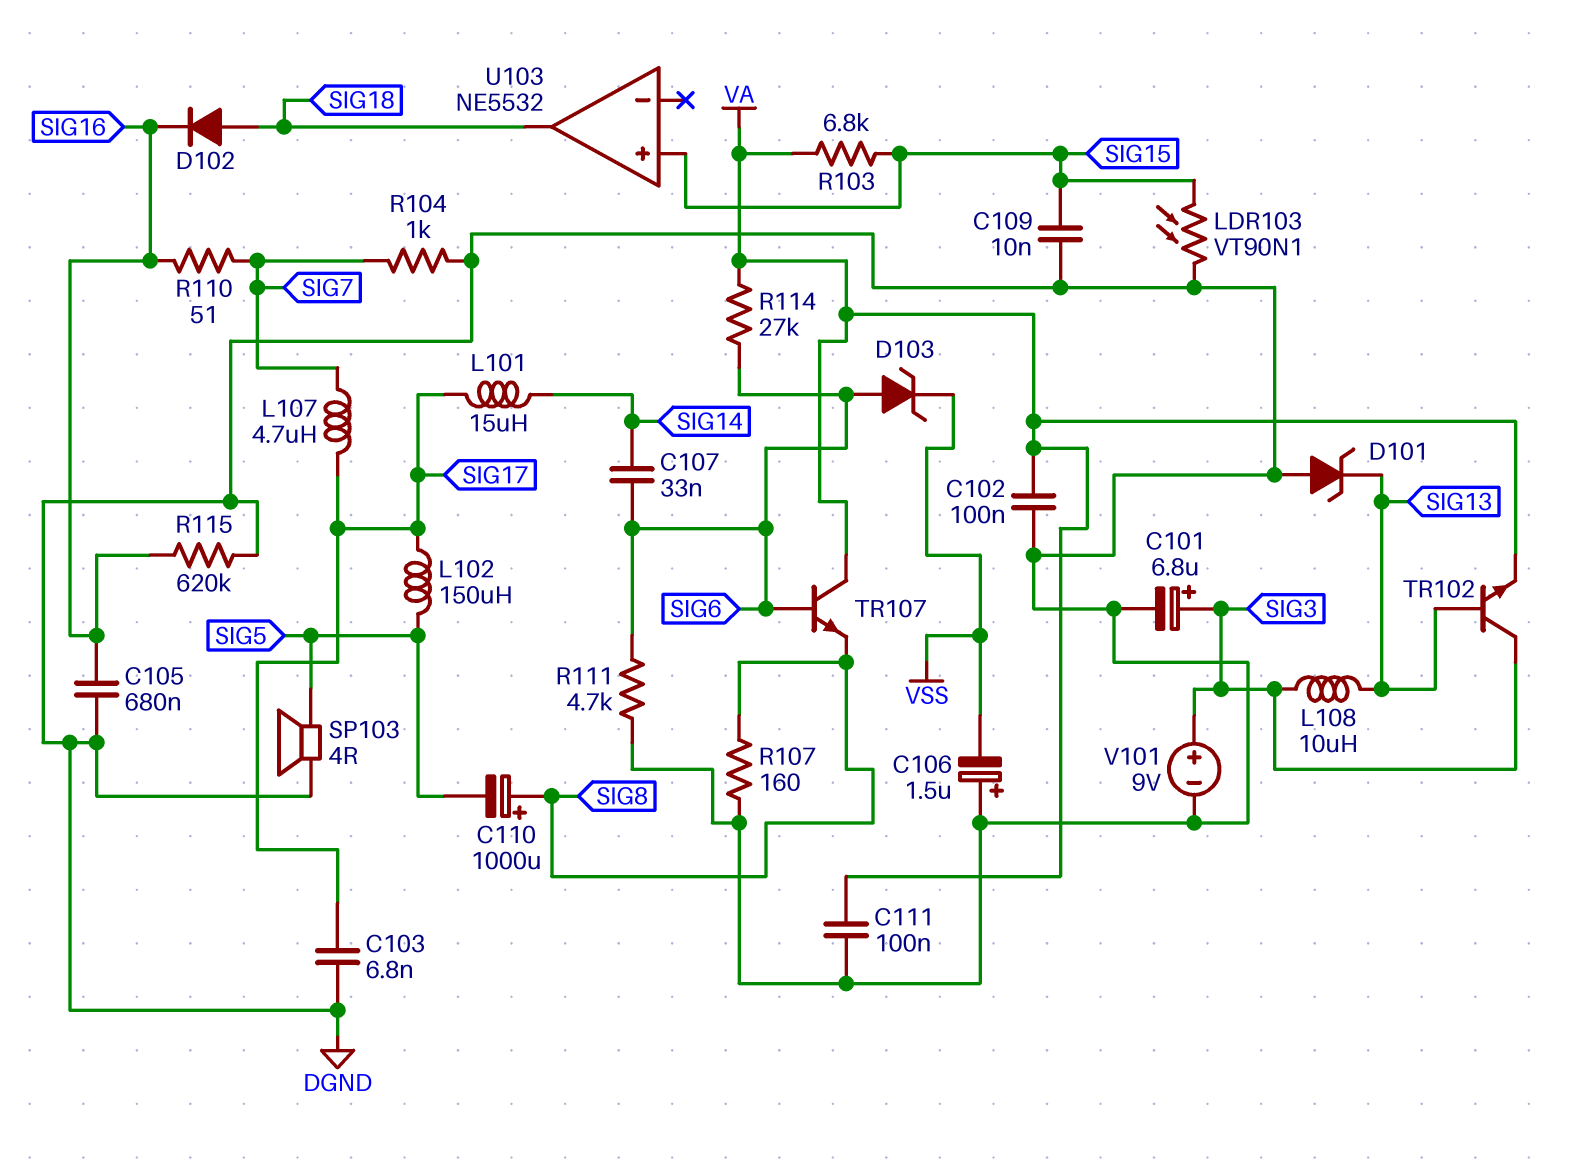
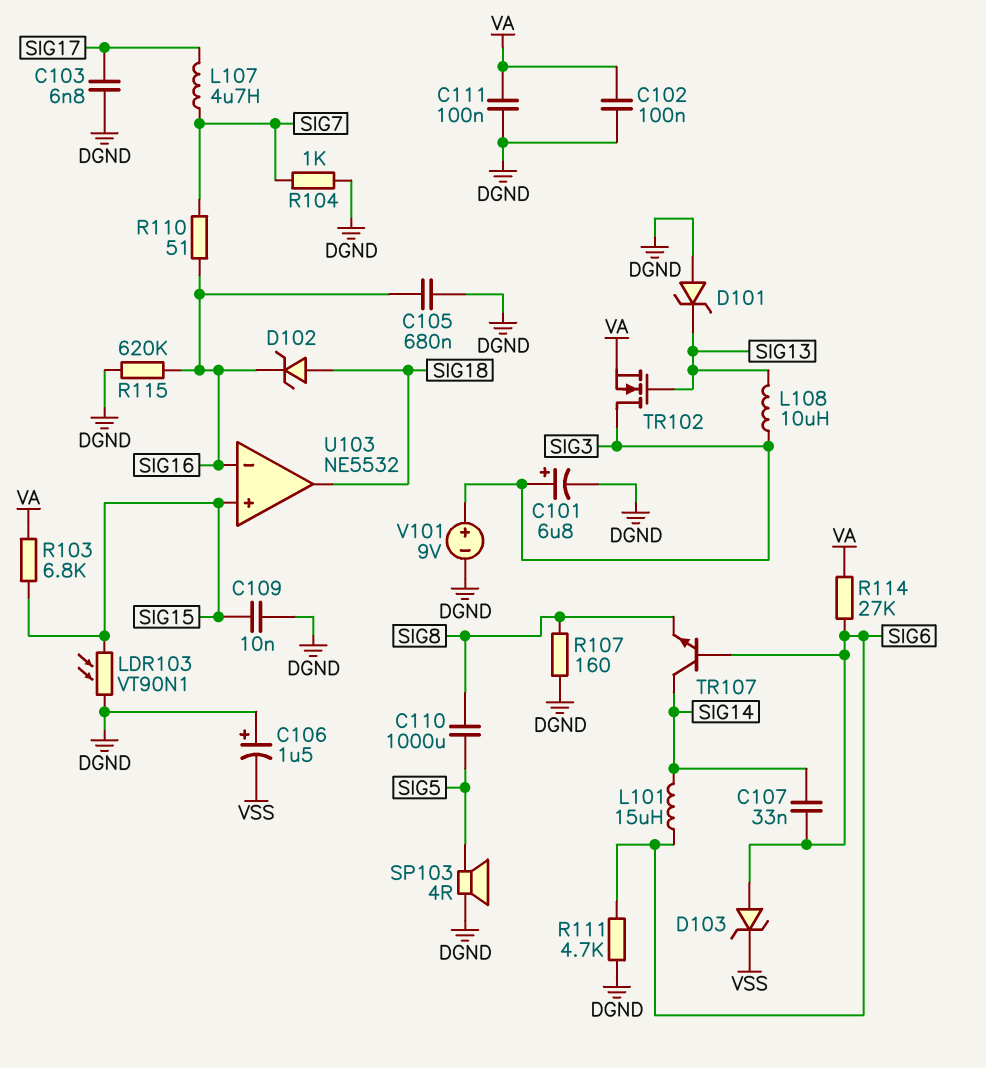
C110: 1000uF (plus SIG8, minus SIG5) -> 1000uF (SIG5, SIG8)
D102: diode (A SIG18, K SIG16) -> zener (A SIG18, K SIG16)
L101: 15uH (SIG14, SIG17) -> 15uH (SIG6, SIG14)
L102: 150uH (SIG5, SIG17) -> none
TR102: NPN (B SIG13, C SIG3, E VA) -> NMOS (G SIG13, D SIG3, S VA)
TR107: NPN (B SIG6, C VA, E SIG8) -> NPN (B SIG6, C SIG14, E SIG8)
U103 pin in-: none -> SIG16

